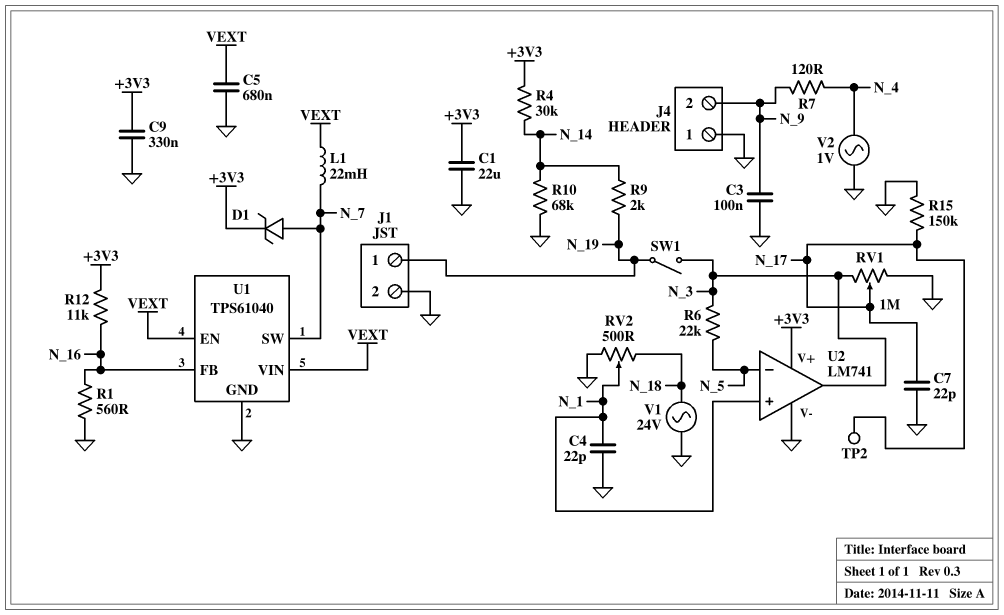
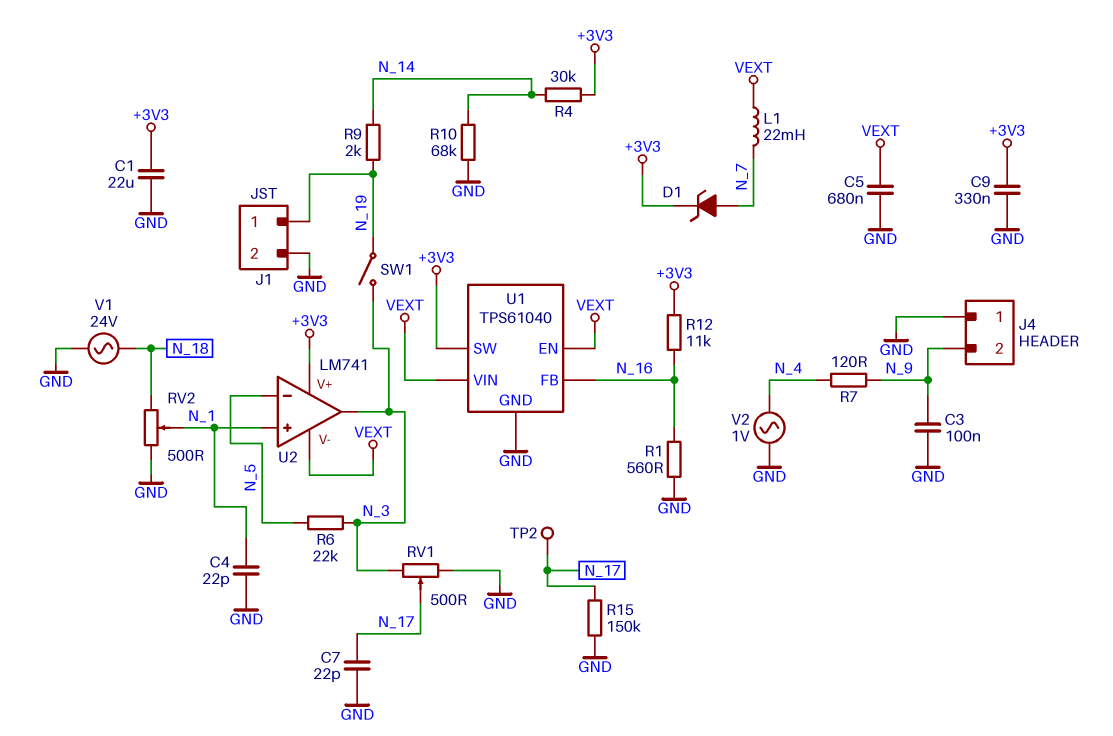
RV1: 1M (GND, N_3, wiper N_17) -> 500 (GND, N_3, wiper N_17)
U1 pin SW: N_7 -> +3V3
U2 pin V-: GND -> VEXT

